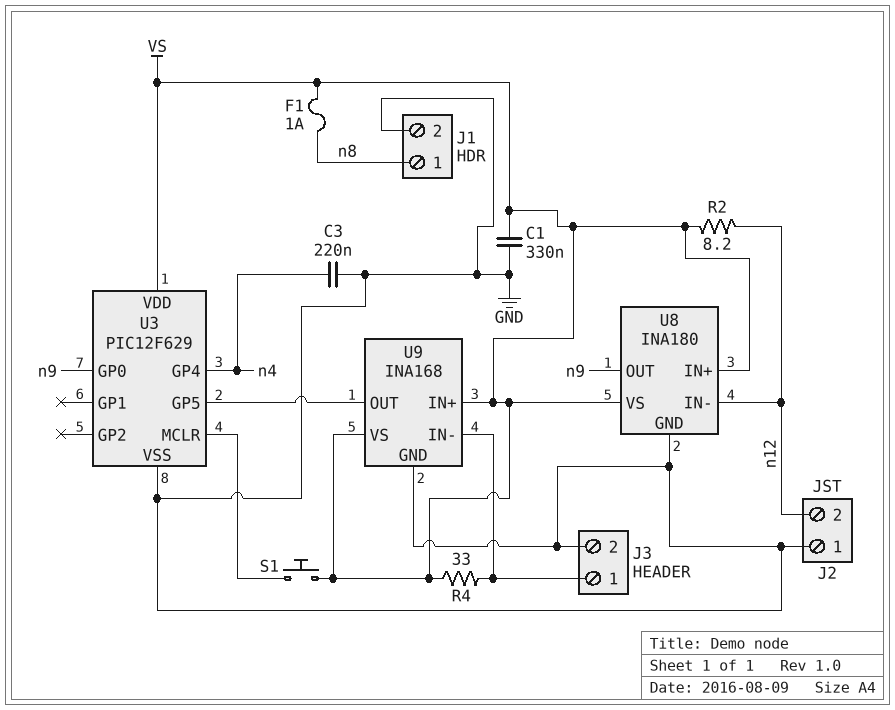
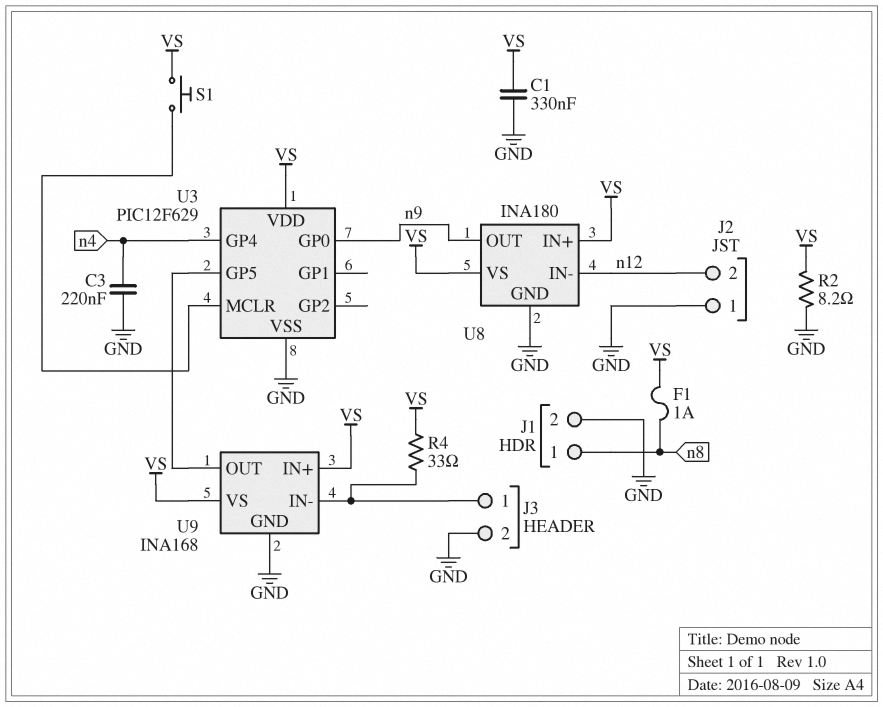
R2: 8.2 (VS, n12) -> 8.2 (GND, VS)

